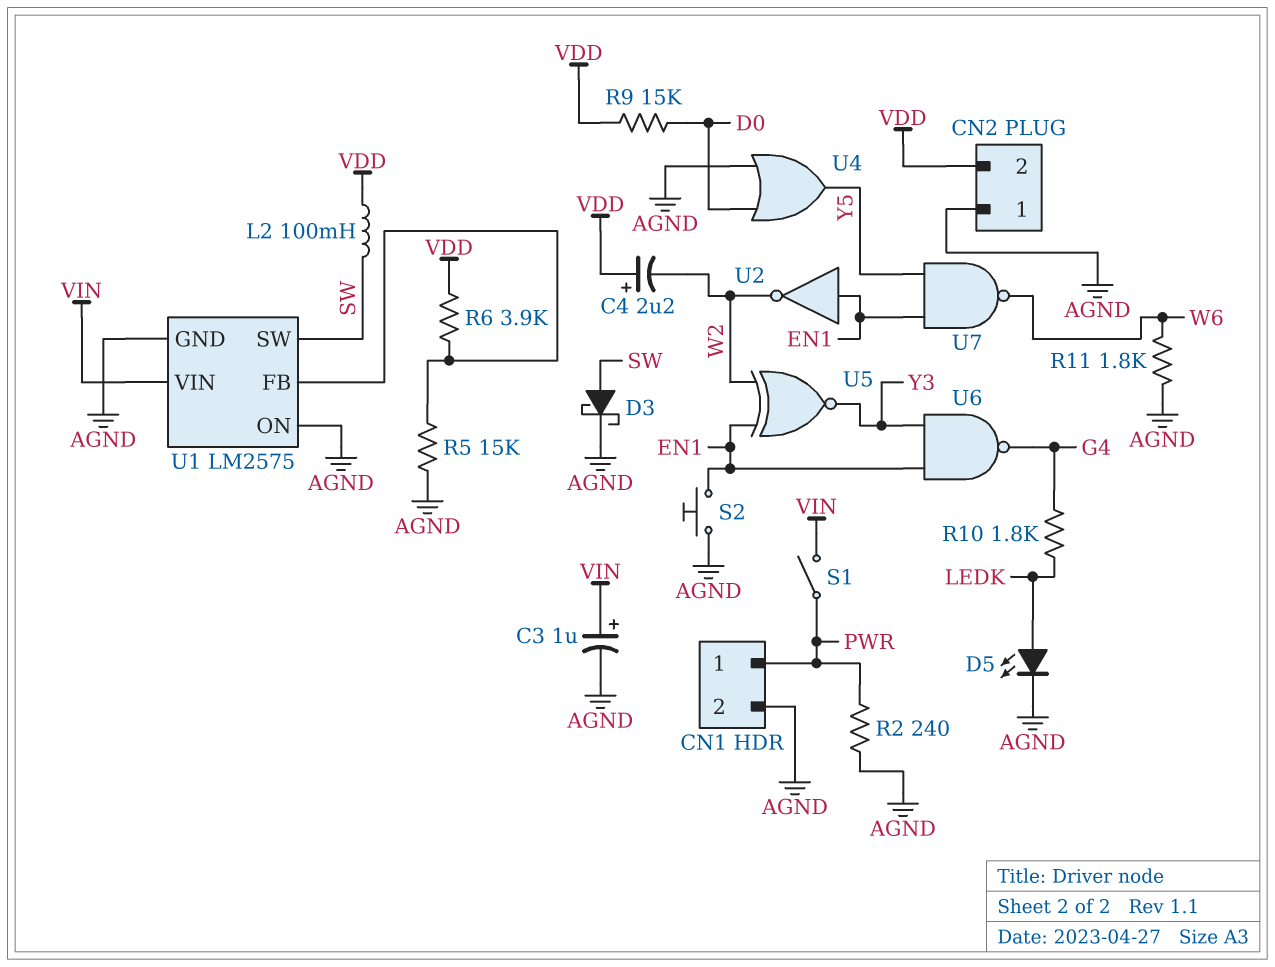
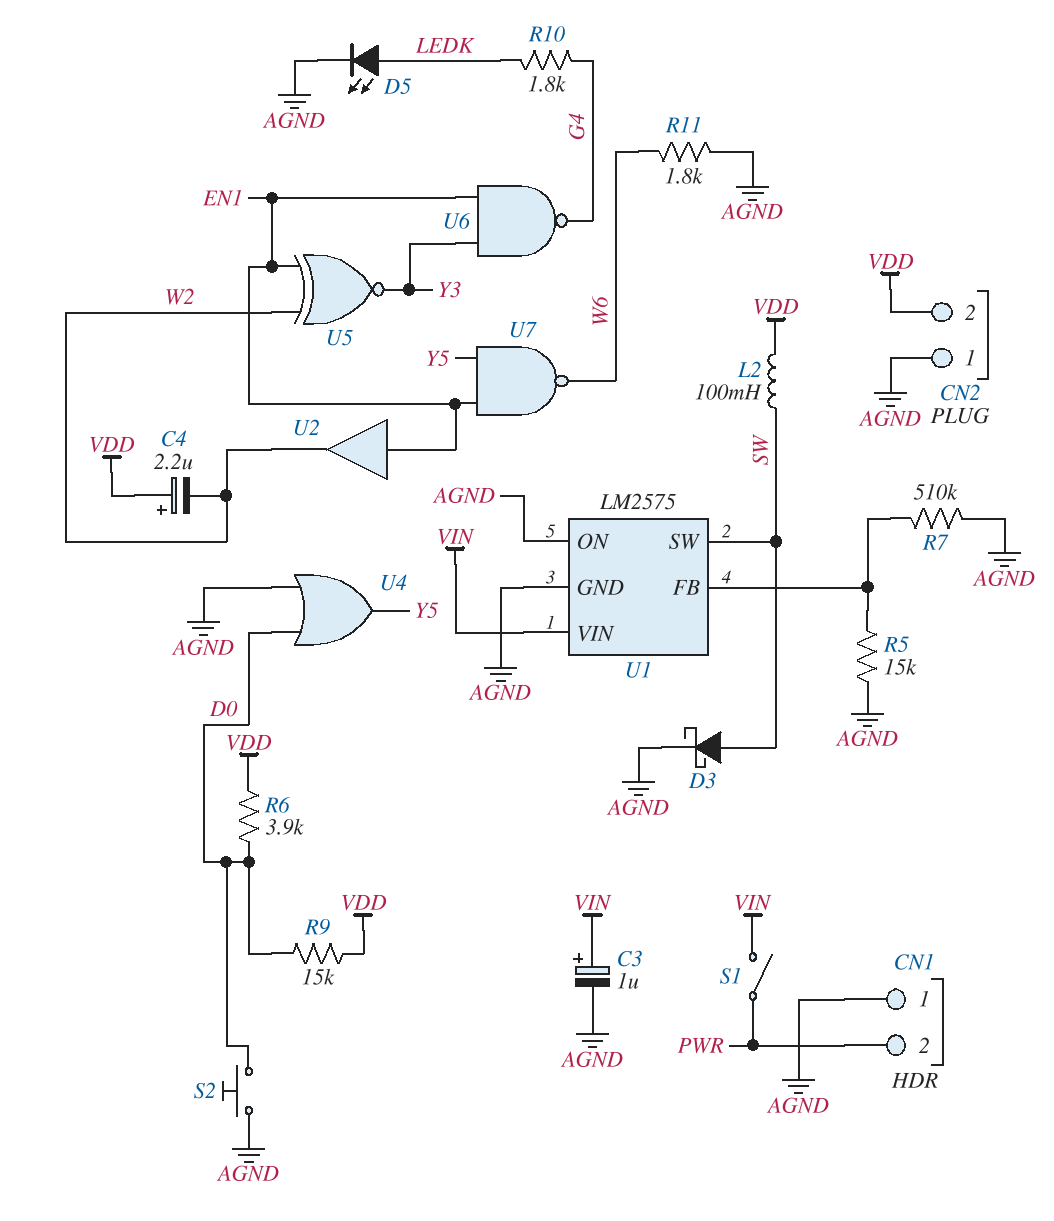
CN1 pin 1: PWR -> AGND
CN1 pin 2: AGND -> PWR
R2: 240 (AGND, PWR) -> none
R6: 3.9k (U1/FB, VDD) -> 3.9k (D0, VDD)
R7: none -> 510k (AGND, U1/FB)
S2: button (AGND, EN1) -> button (AGND, D0)
U2: NOT (in EN1, out W2) -> buffer (in EN1, out W2)

